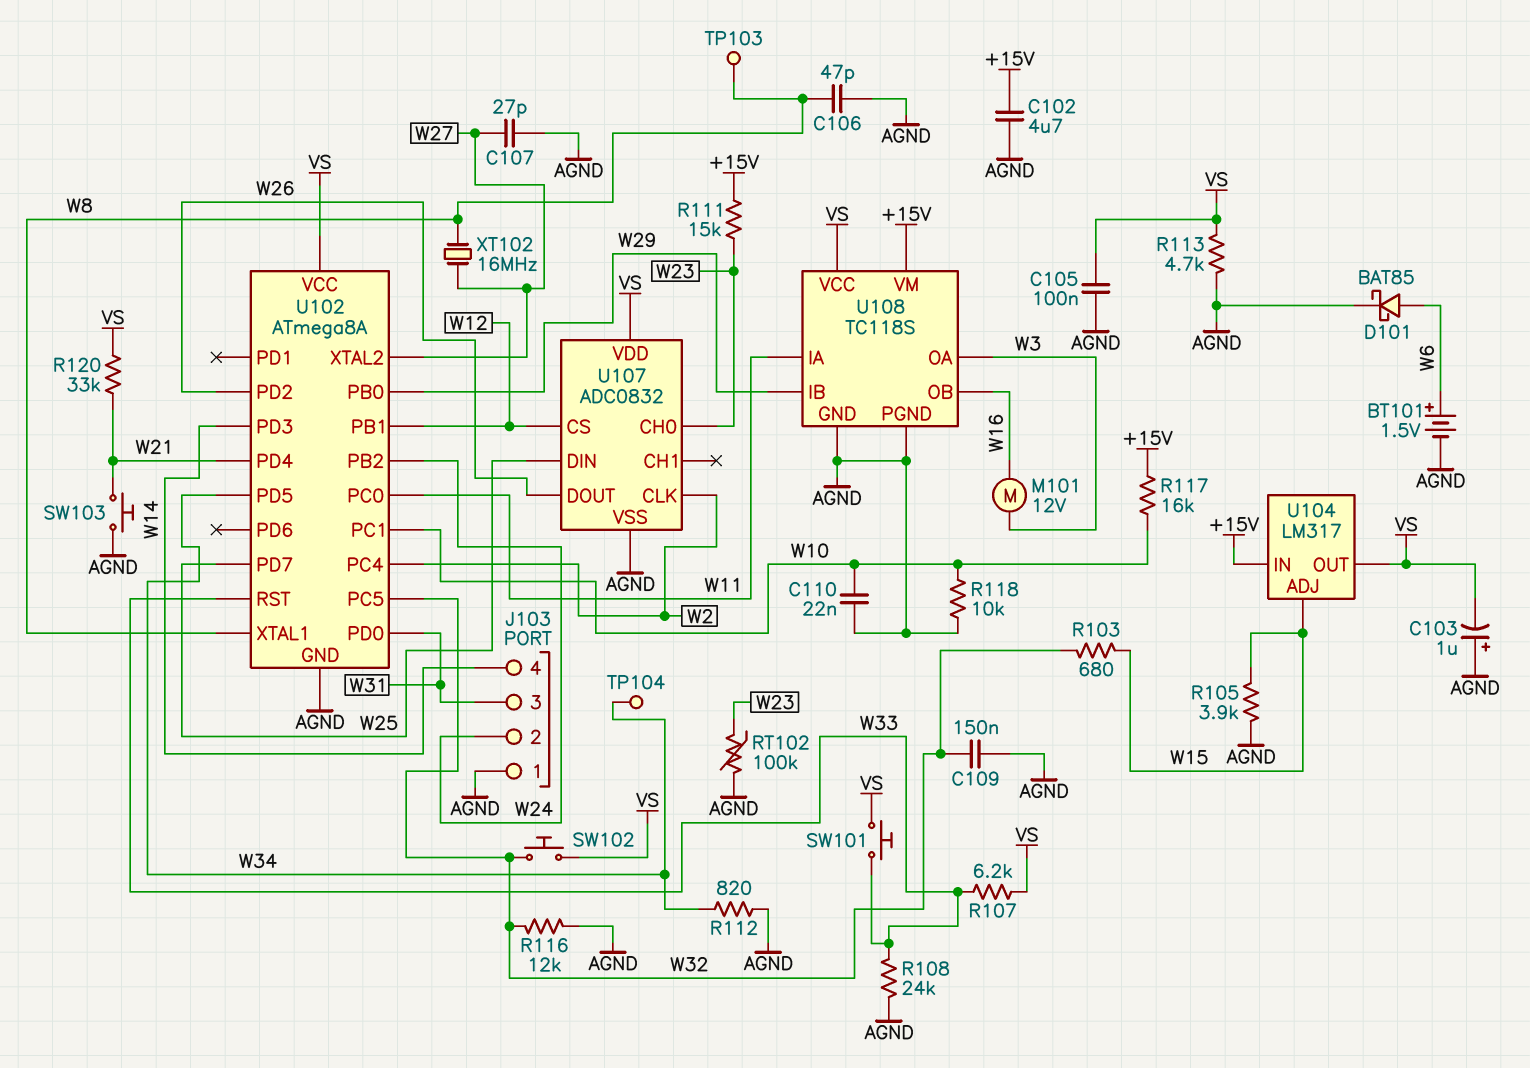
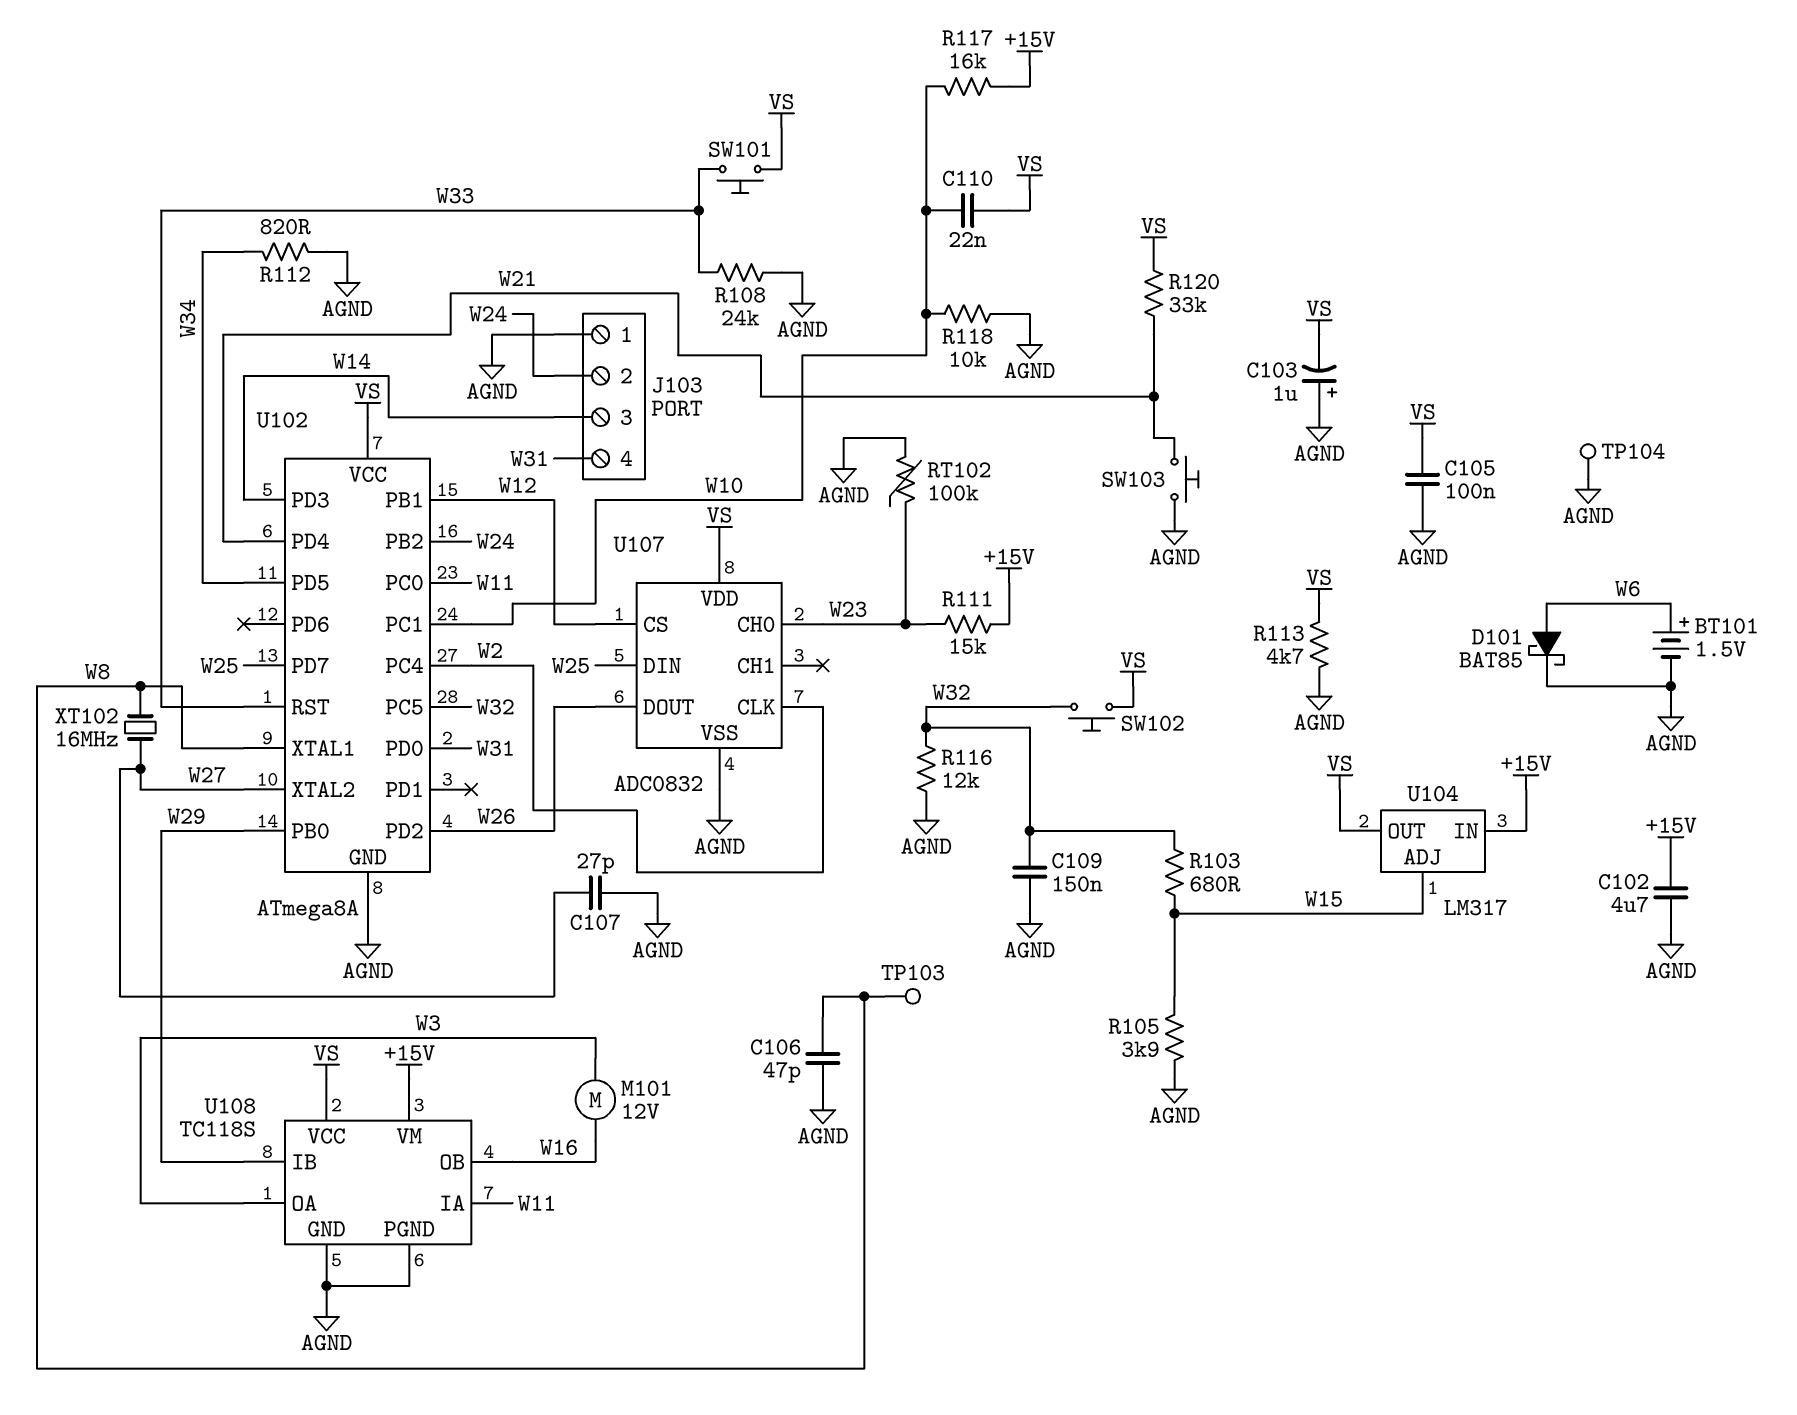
C110: 22nF (AGND, W10) -> 22nF (VS, W10)
J103 pin 3: W31 -> W14
J103 pin 4: W14 -> W31
R107: 6.2k (VS, W33) -> none
TP104: test point (W34) -> test point (AGND)

